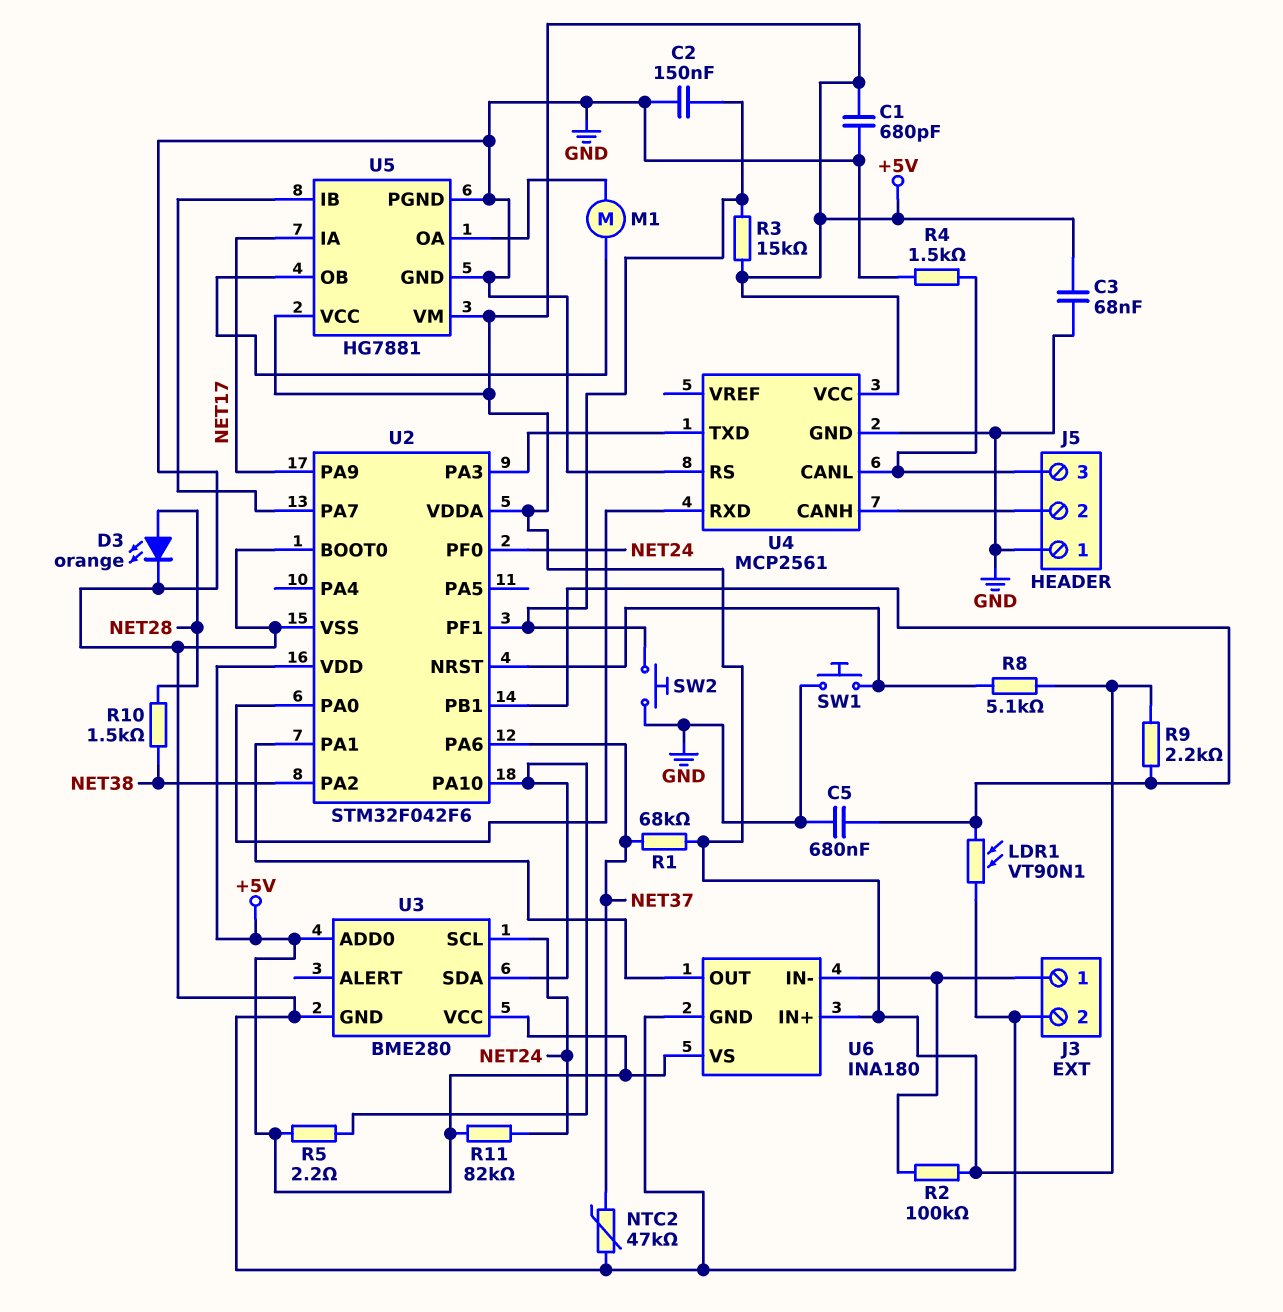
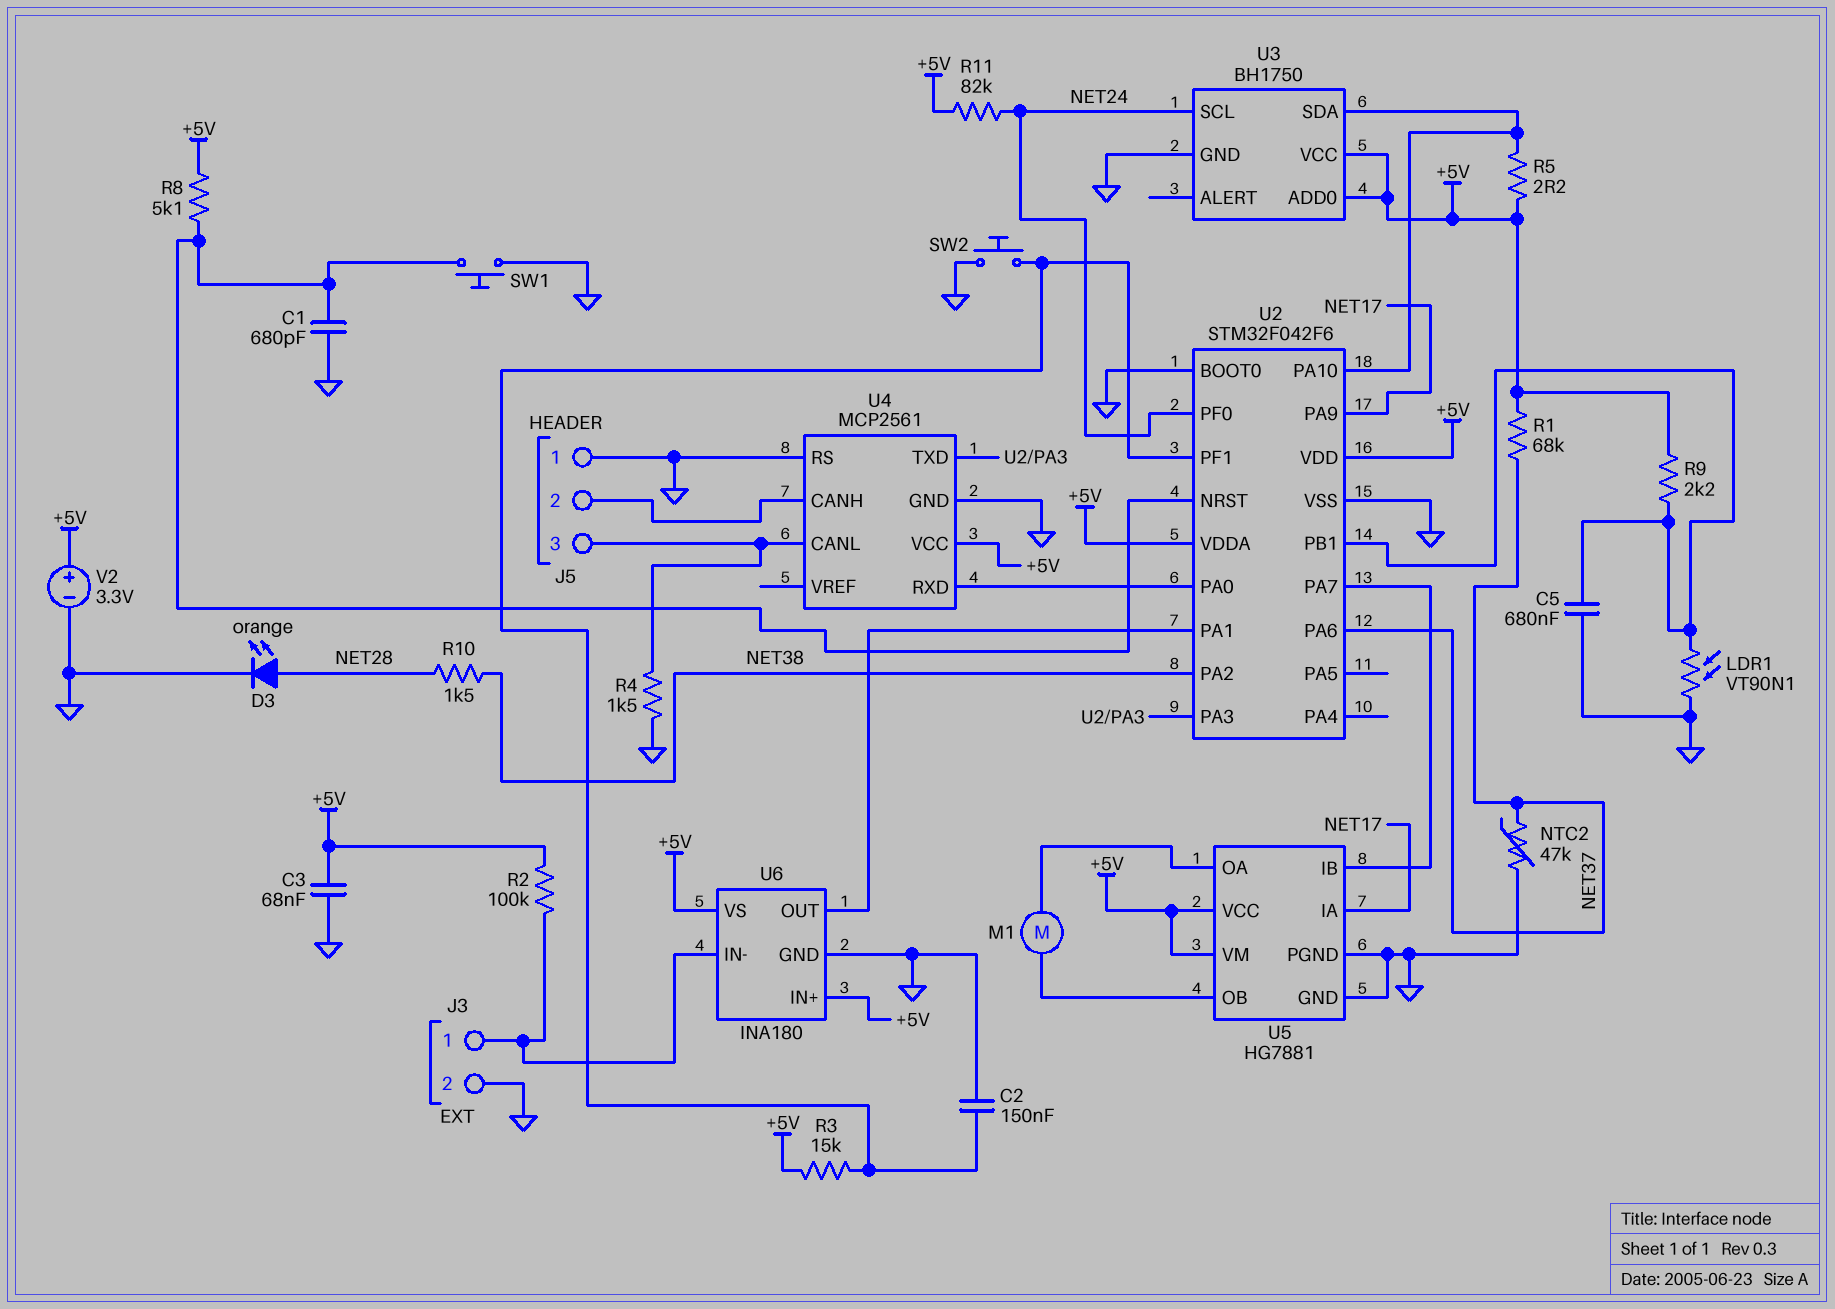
C1: 680pF (+5V, GND) -> 680pF (GND, U2/NRST)
U3: BME280 -> BH1750
V2: none -> 3.3V (plus +5V, minus GND)

